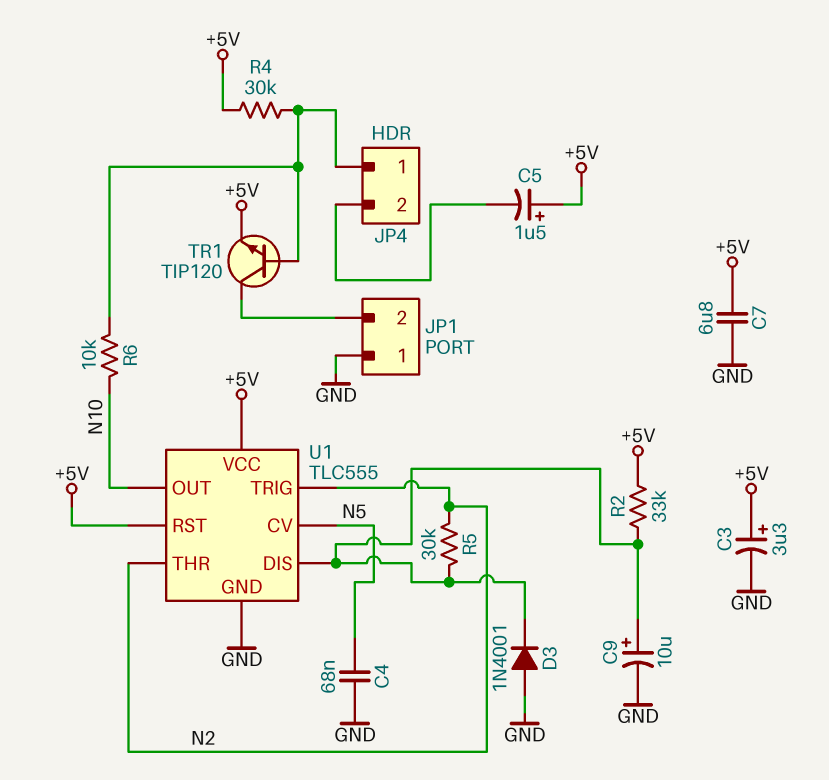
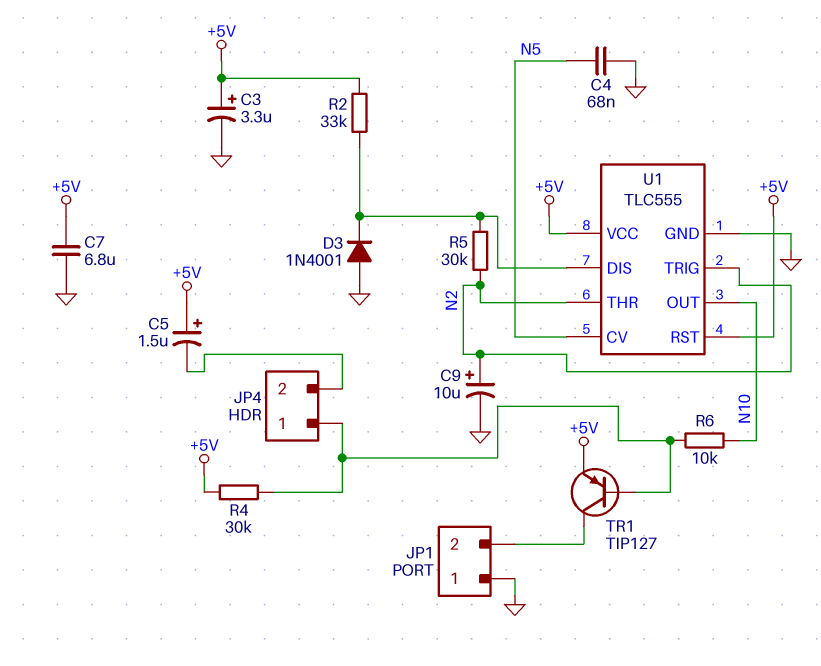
C9: 10uF (plus U1/DIS, minus GND) -> 10uF (plus N2, minus GND)
TR1: NPN TIP120 (B JP4/1, C JP1/2, E +5V) -> PNP TIP127 (B JP4/1, C JP1/2, E +5V)

